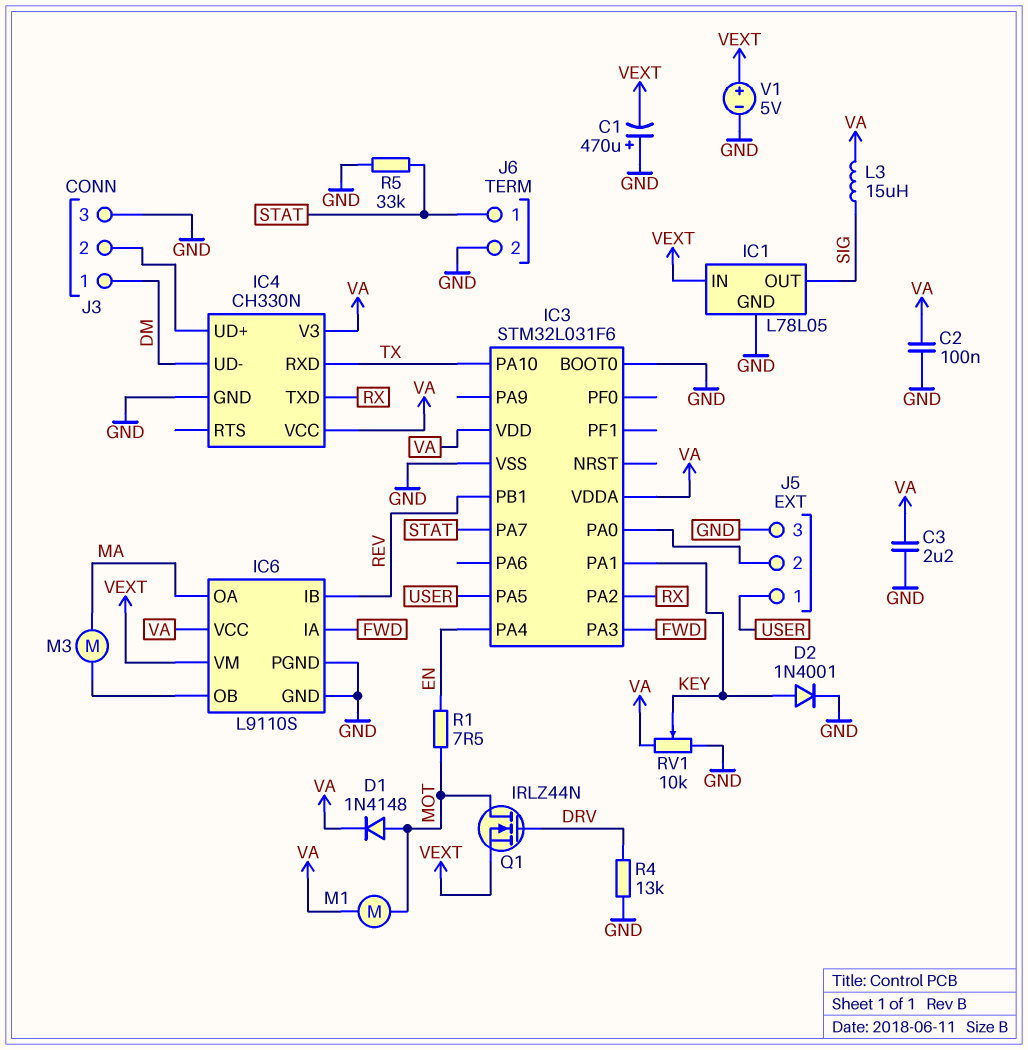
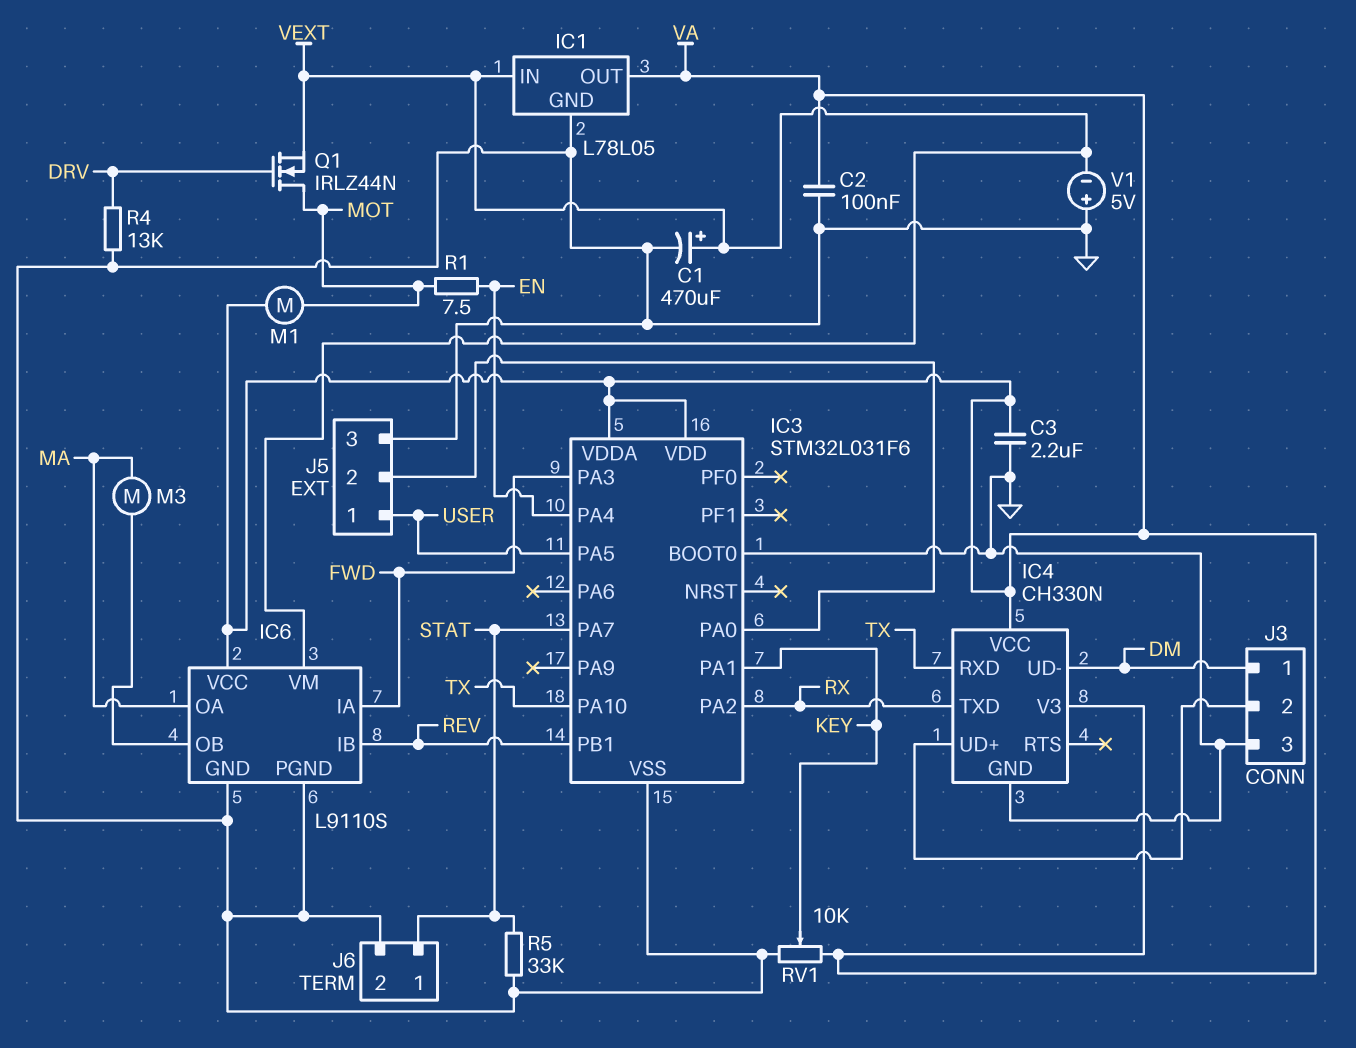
C1: 470uF (plus GND, minus VEXT) -> 470uF (plus VEXT, minus GND)
D1: diode 1N4148 (A MOT, K VA) -> none
D2: diode 1N4001 (A KEY, K GND) -> none
IC1 pin OUT: SIG -> VA
L3: 15uH (SIG, VA) -> none
V1: 5V (plus VEXT, minus GND) -> 5V (plus GND, minus VEXT)

